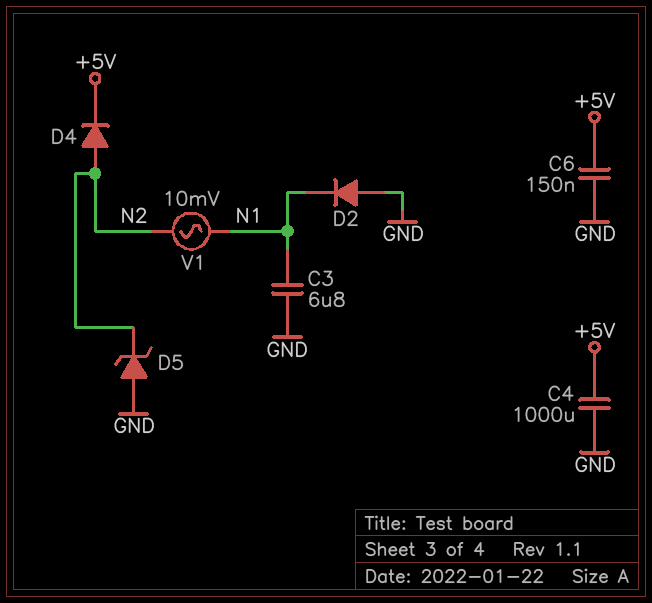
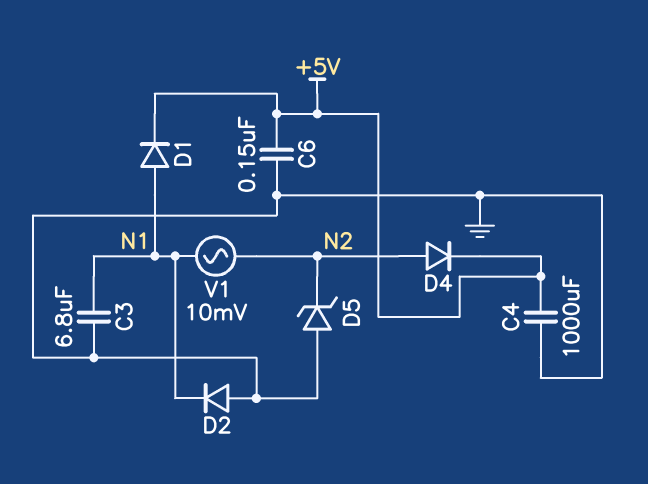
D1: none -> diode (A N1, K +5V)

